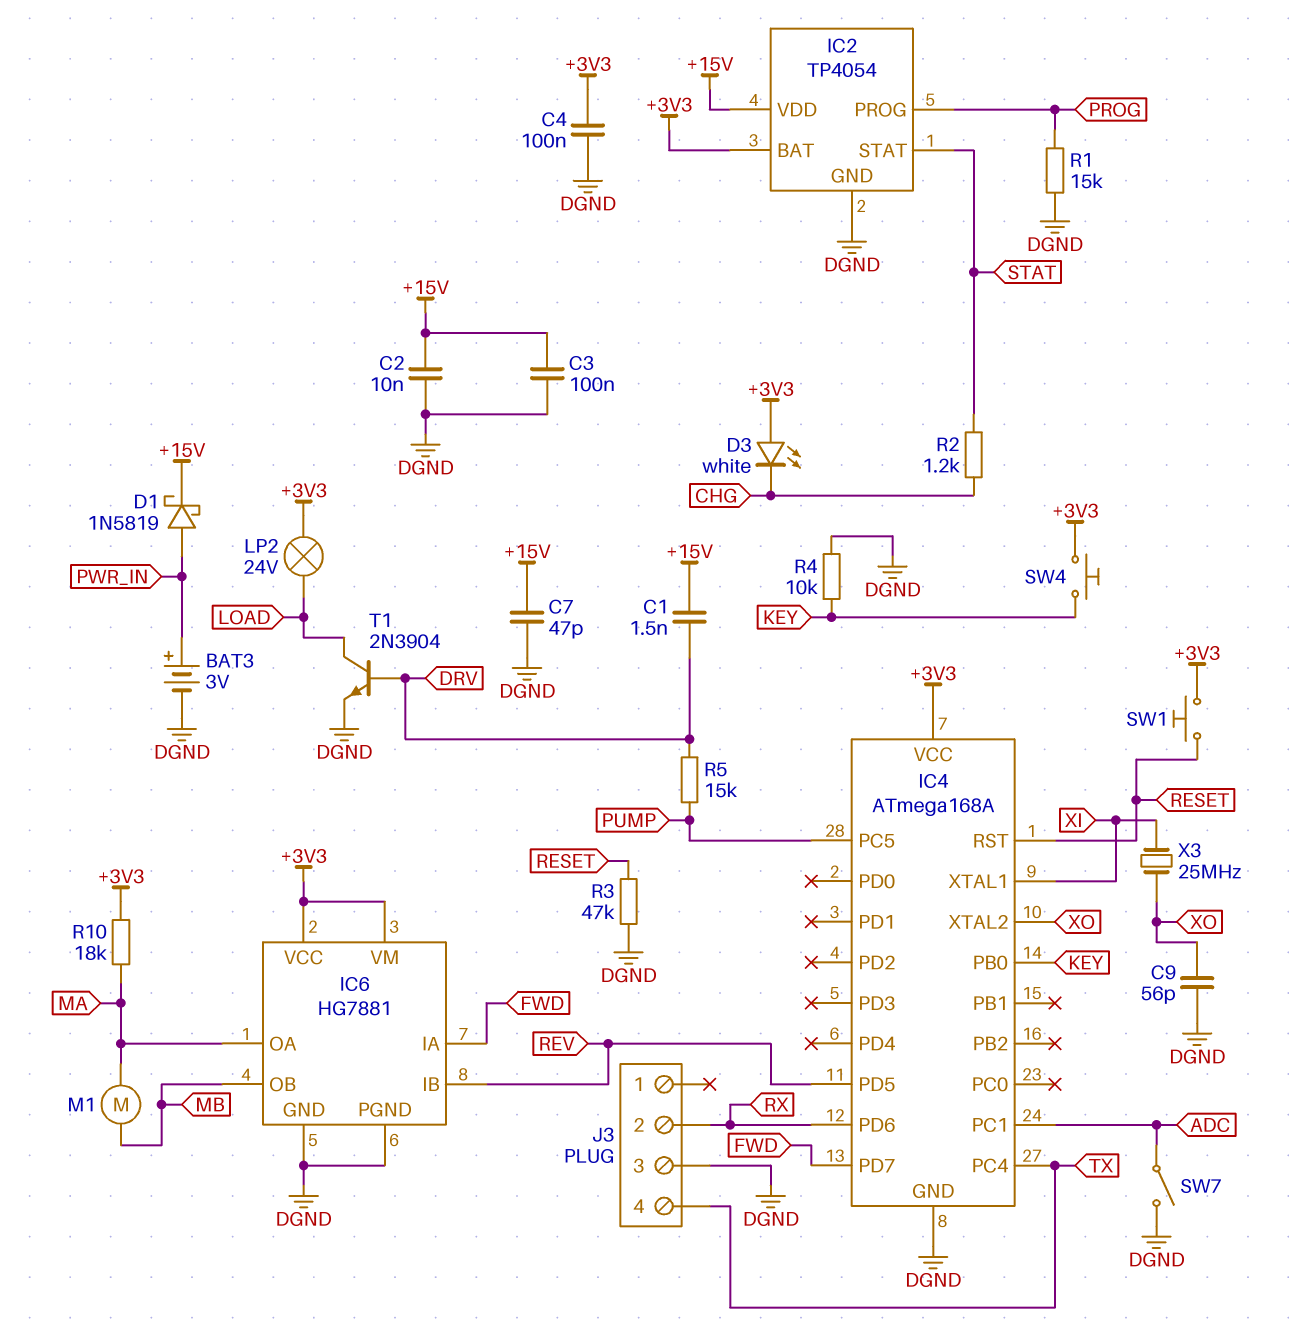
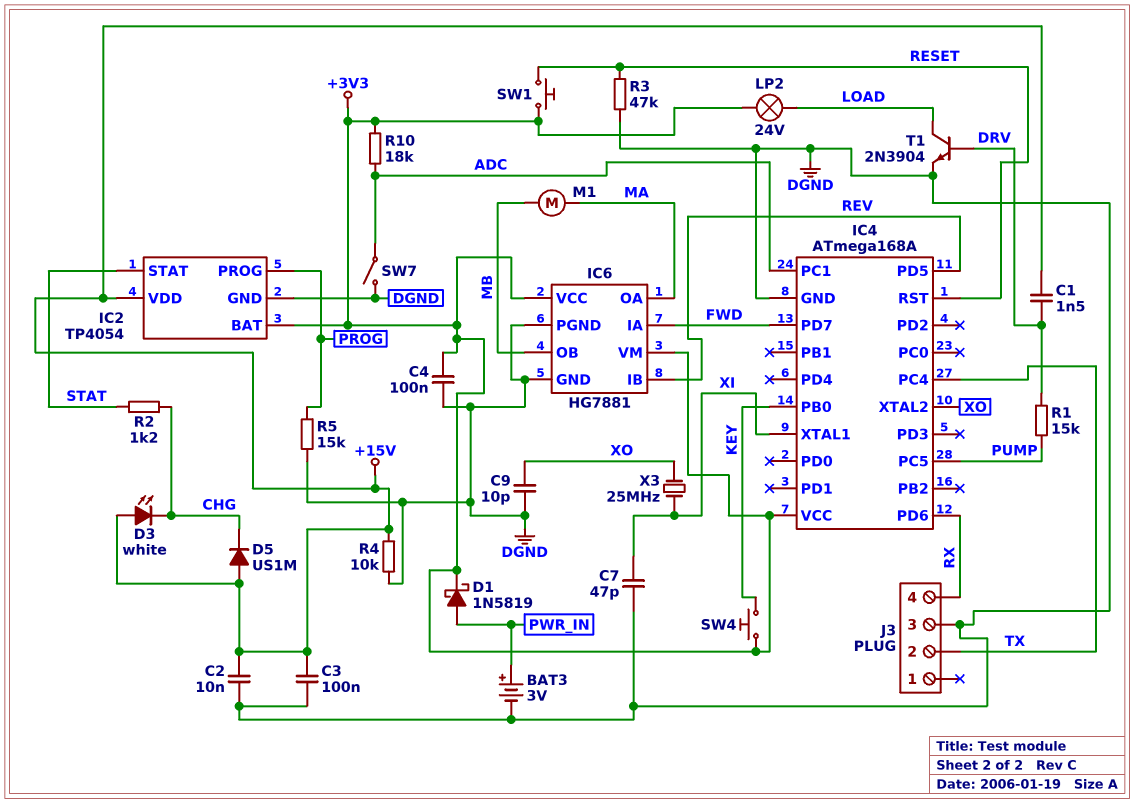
C7: 47pF (+15V, DGND) -> 47pF (DGND, XI)
C9: 56pF (DGND, XO) -> 10pF (DGND, XO)
D1: schottky 1N5819 (A PWR_IN, K +15V) -> schottky 1N5819 (A PWR_IN, K +3V3)
D3: LED white (A +3V3, K CHG) -> LED white (A +15V, K CHG)
D5: none -> diode US1M (A +15V, K CHG)
J3 pin 2: RX -> TX
J3 pin 4: TX -> RX
R1: 15k (DGND, PROG) -> 15k (DRV, PUMP)
R4: 10k (DGND, KEY) -> 10k (+15V, DGND)
R5: 15k (DRV, PUMP) -> 15k (DGND, PROG)
R10: 18k (+3V3, MA) -> 18k (+3V3, ADC)

